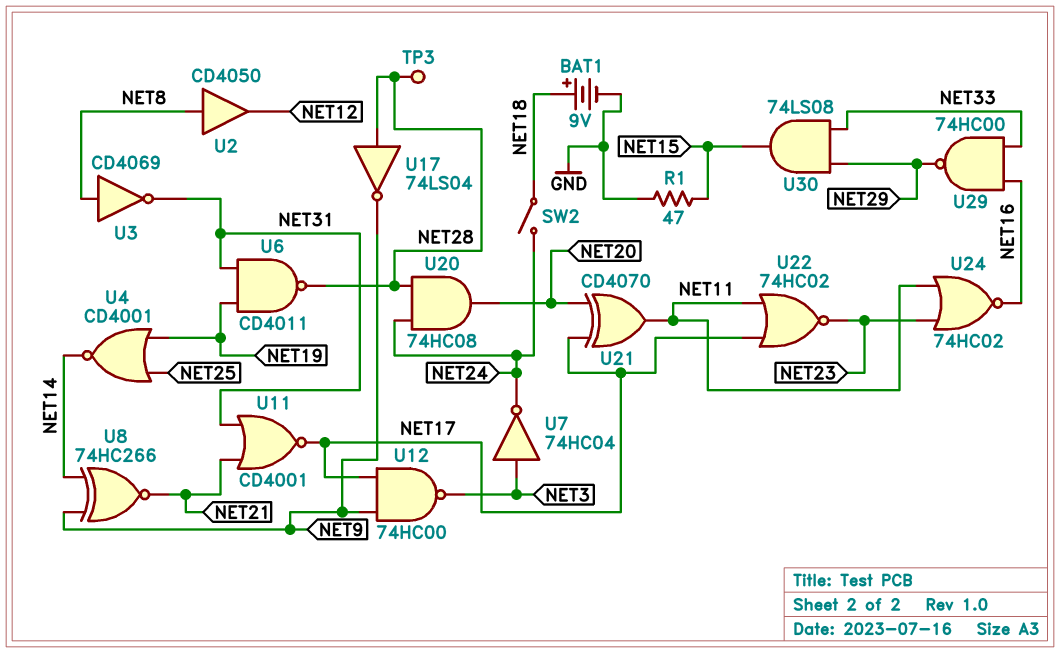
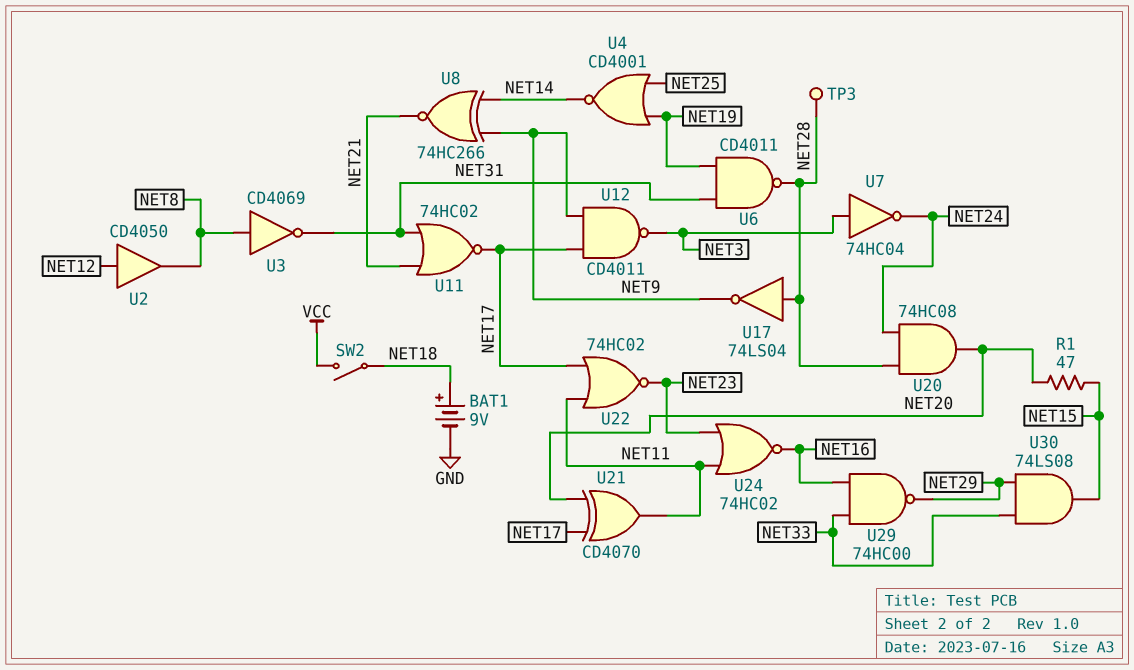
R1: 47 (GND, NET15) -> 47 (NET15, NET20)
SW2: switch (NET18, NET24) -> switch (NET18, VCC)
U2: buffer CD4050 (in NET8, out NET12) -> buffer CD4050 (in NET12, out NET8)
U11: NOR CD4001 (in NET21, in NET31, out NET17) -> NOR 74HC02 (in NET21, in NET31, out NET17)
U12: NAND 74HC00 (in NET9, in NET17, out NET3) -> NAND CD4011 (in NET9, in NET17, out NET3)

